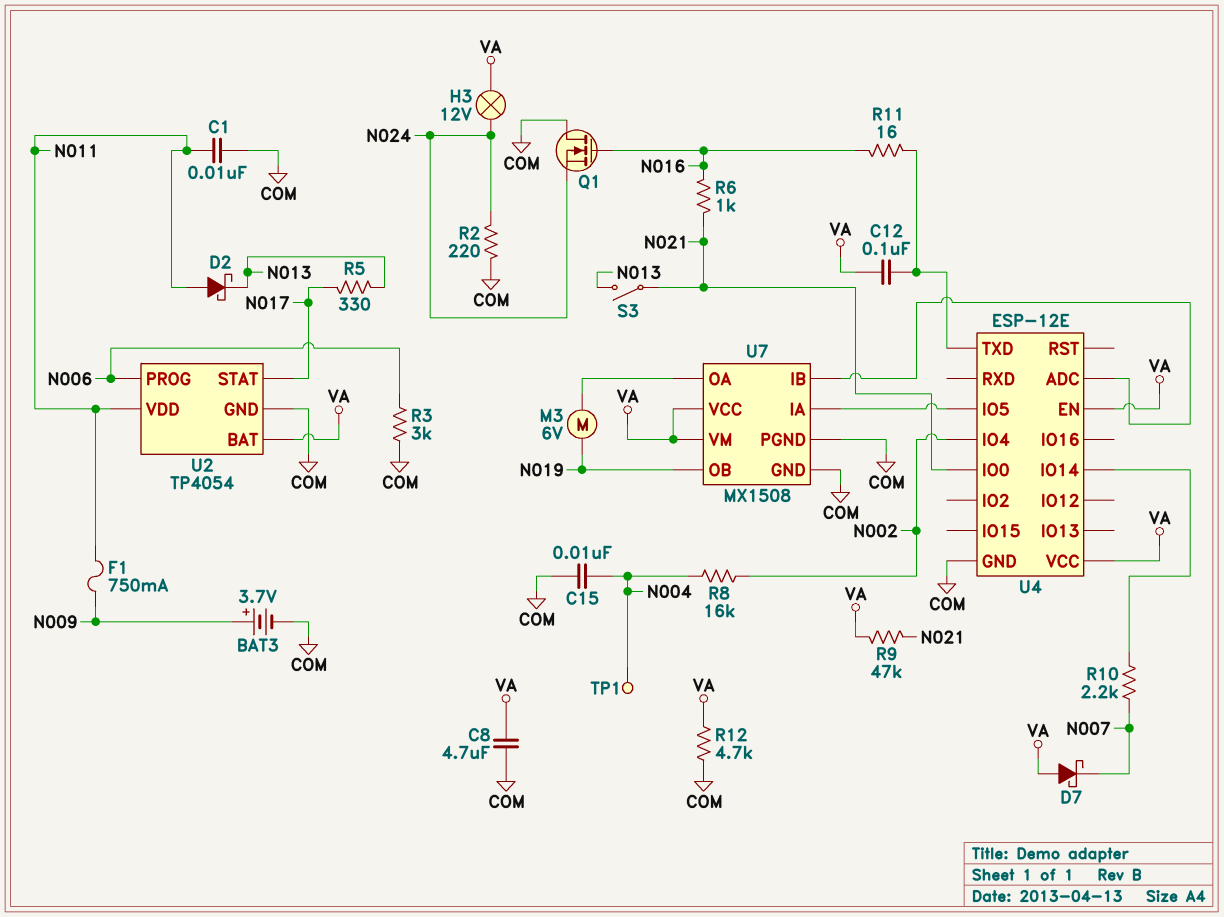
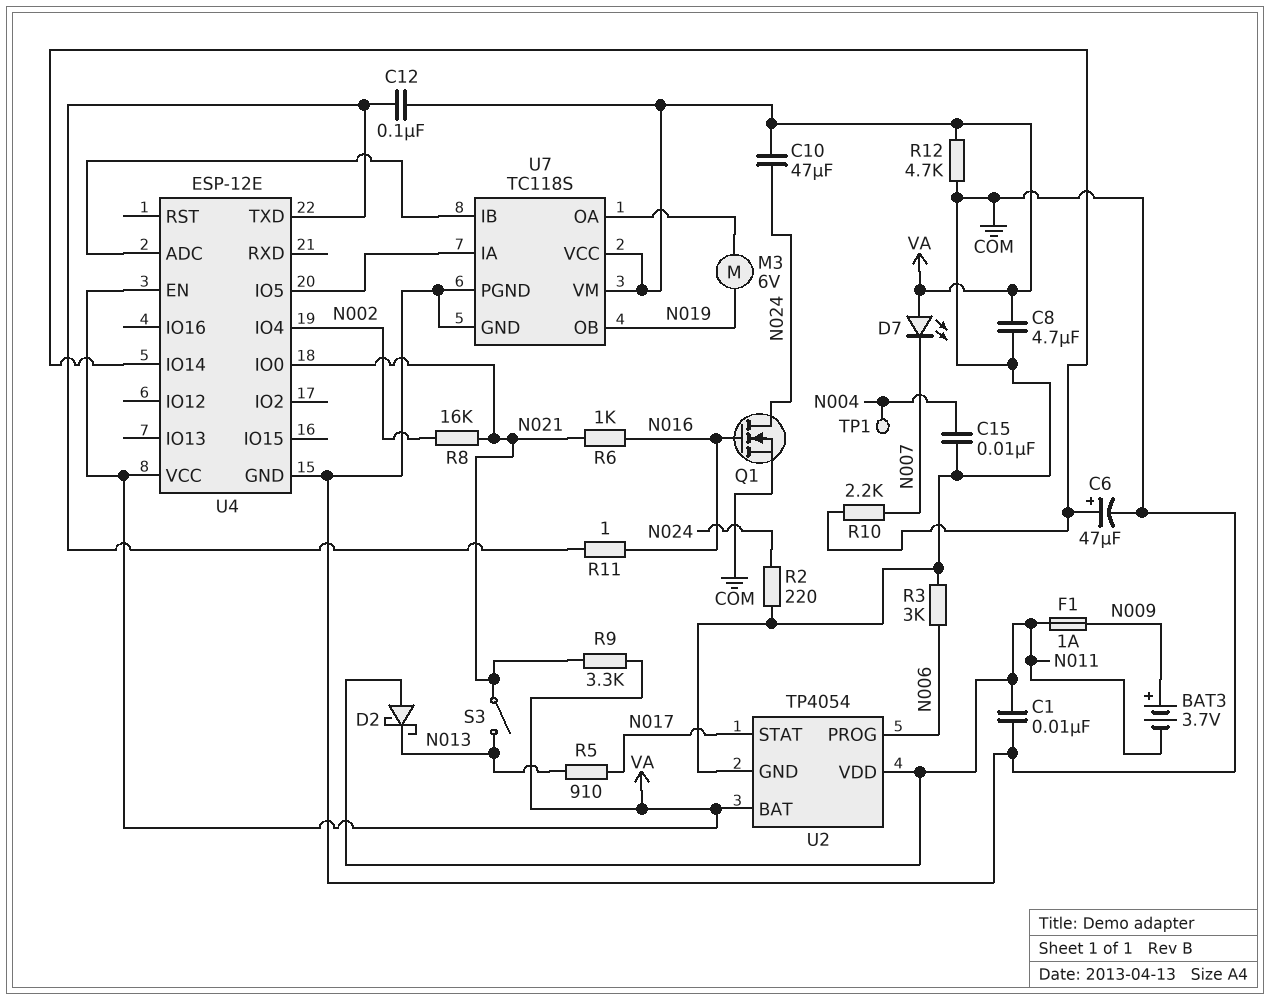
BAT3: 3.7V (plus N009, minus COM) -> 3.7V (plus N009, minus N011)
C6: none -> 47uF (plus U4/IO14, minus COM)
C10: none -> 47uF (N024, VA)
D7: schottky (A VA, K N007) -> LED (A VA, K N007)
F1: 750mA (N009, N011) -> 1A (N009, N011)
H3: lamp 12V (N024, VA) -> none
Q1: NMOS (G N016, D COM, S N024) -> NMOS (G N016, D N024, S COM)
R5: 330 (N013, N017) -> 910 (N013, N017)
R8: 16k (N002, N004) -> 16k (N002, N021)
R9: 47k (N021, VA) -> 3.3k (N021, VA)
R11: 16 (N016, U4/TXD) -> 1 (N016, U4/TXD)
U7: MX1508 -> TC118S

